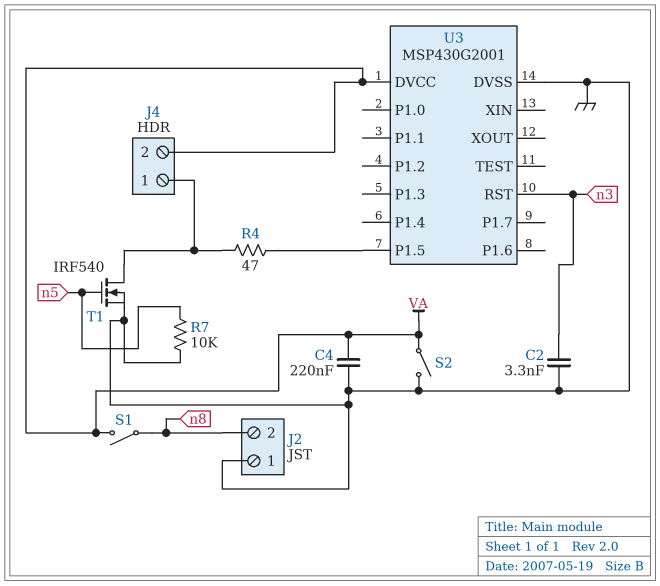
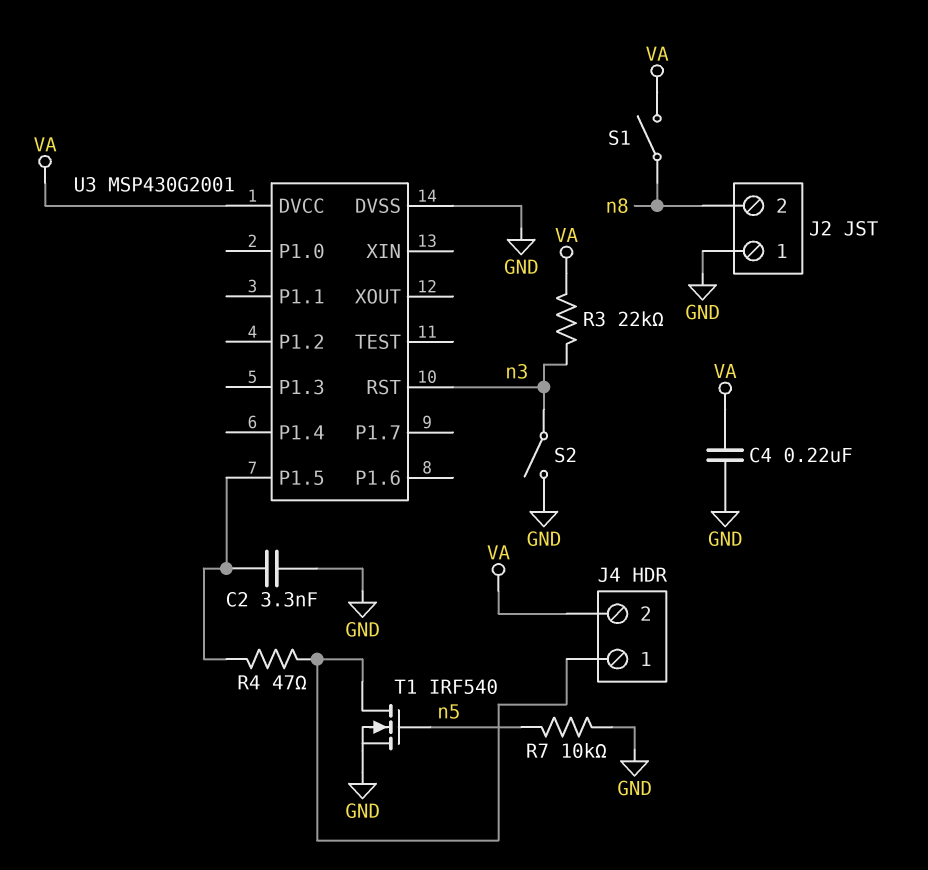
C2: 3.3nF (GND, n3) -> 3.3nF (GND, U3/P1.5)
R3: none -> 22k (VA, n3)
S2: switch (GND, VA) -> switch (GND, n3)

